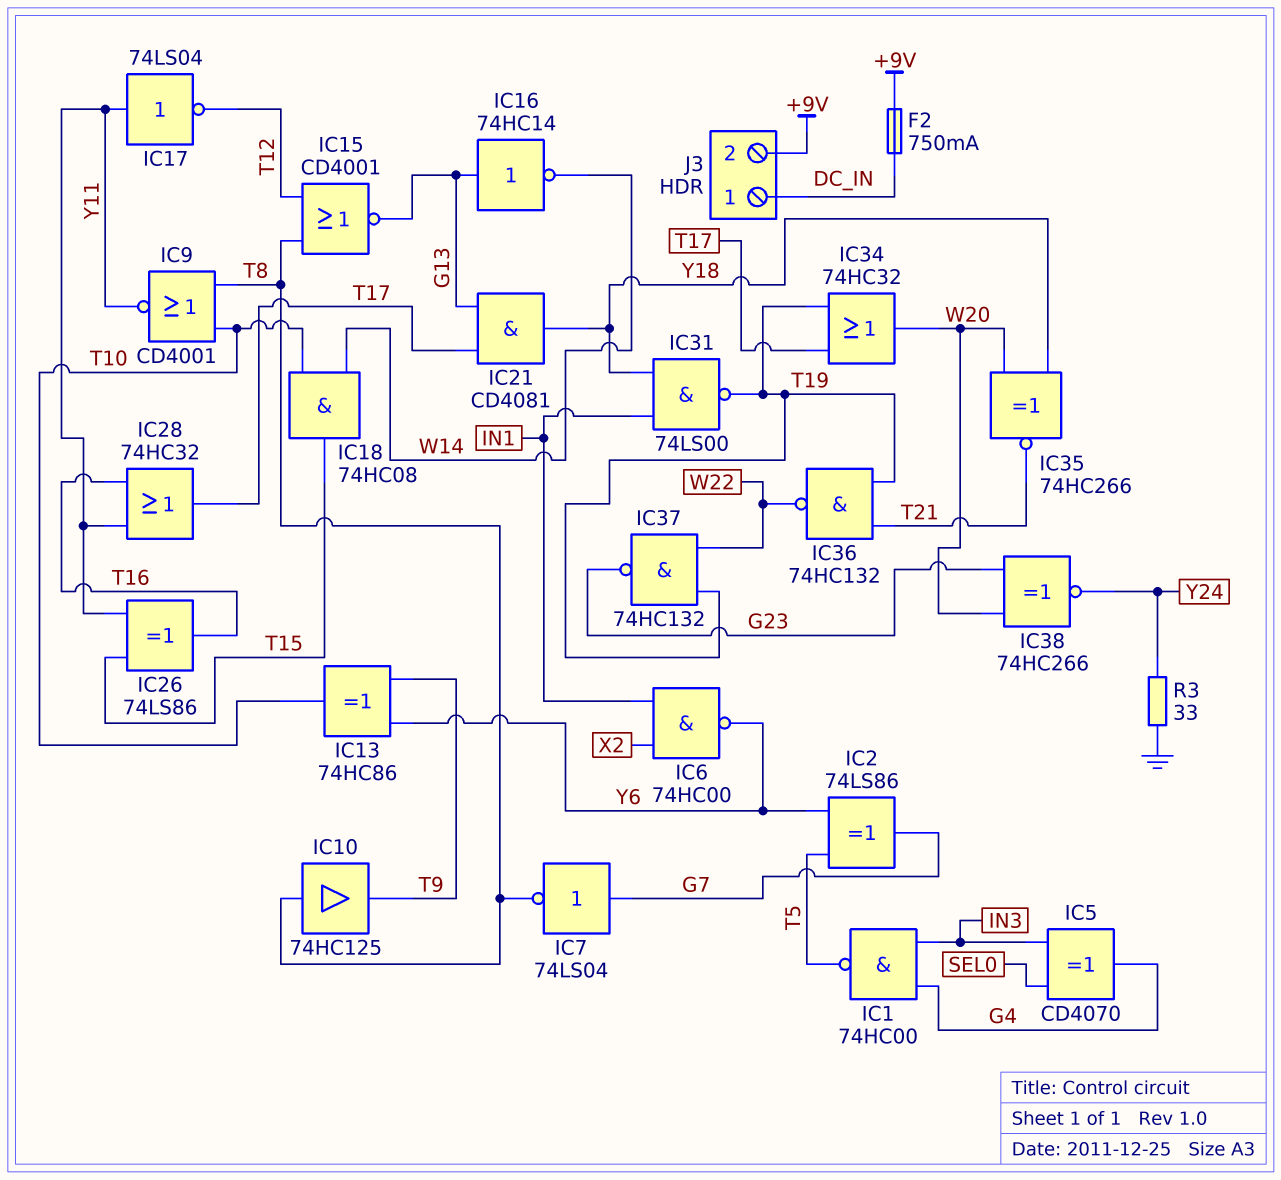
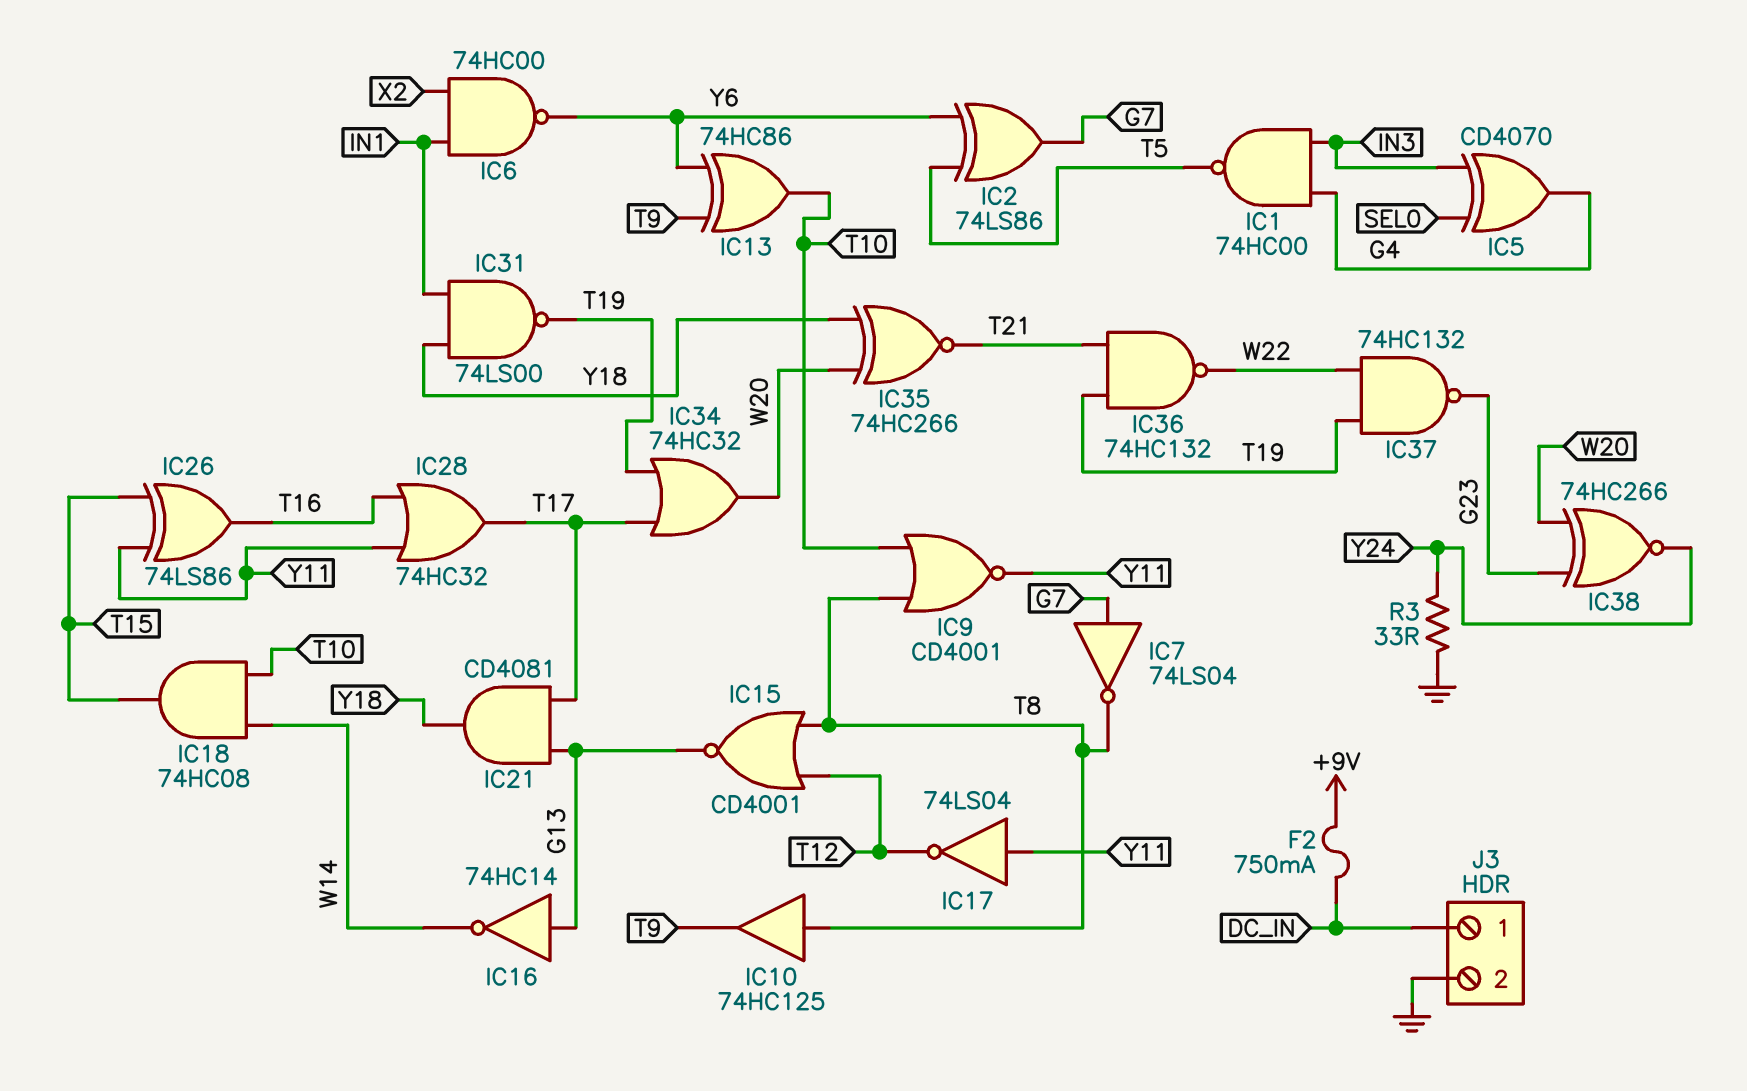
J3 pin 2: +9V -> GND

